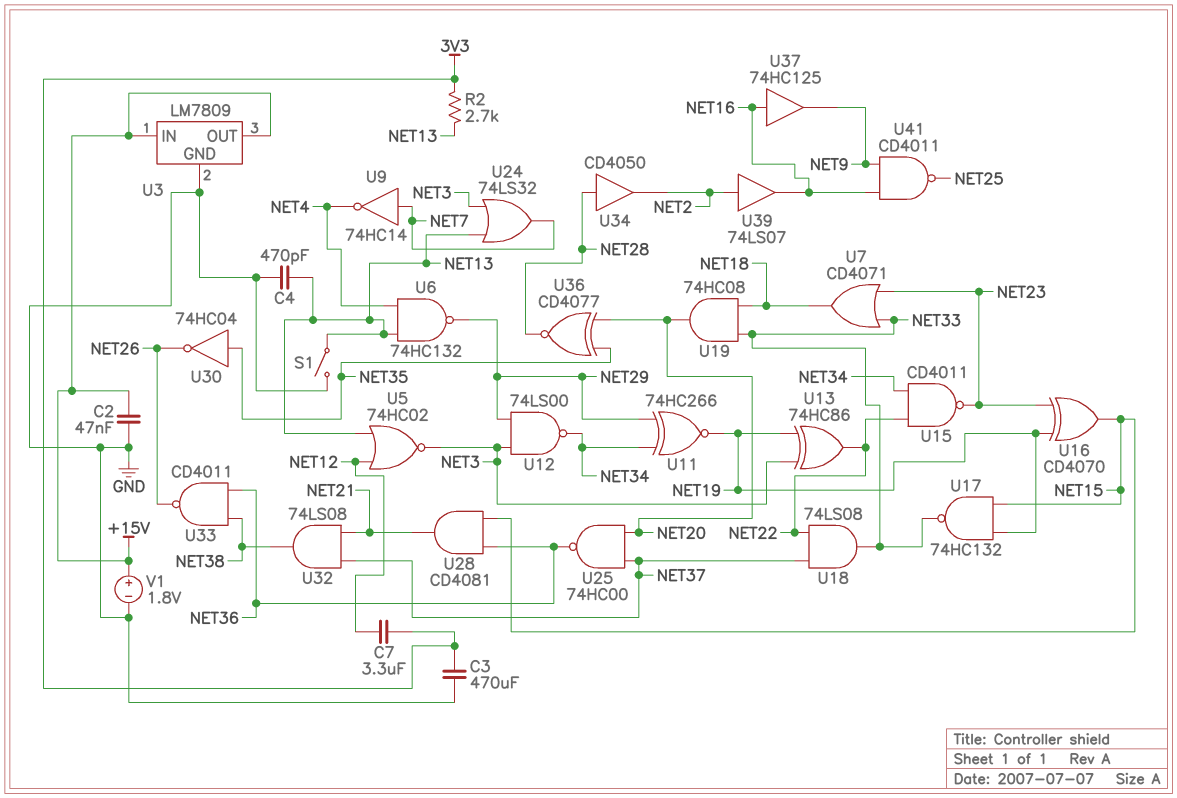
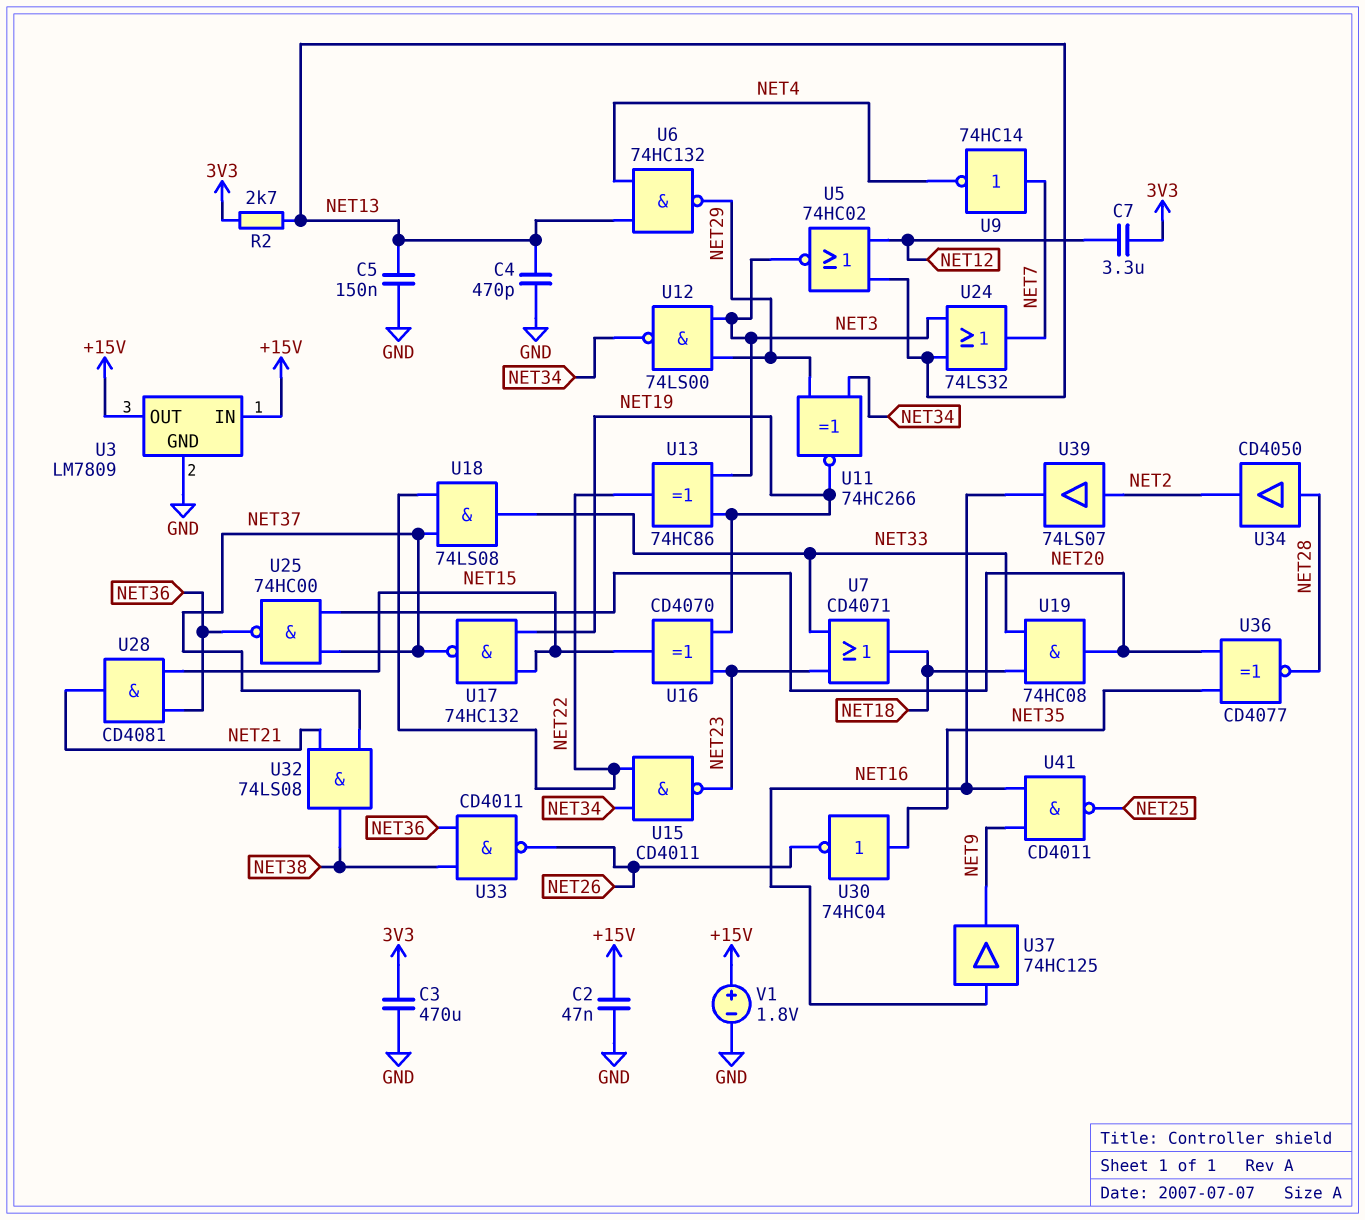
C5: none -> 150nF (GND, NET13)
S1: switch (GND, NET13) -> none
U17: NAND 74HC132 (in NET15, in NET19, out NET33) -> NAND 74HC132 (in NET15, in NET19, out NET37)

